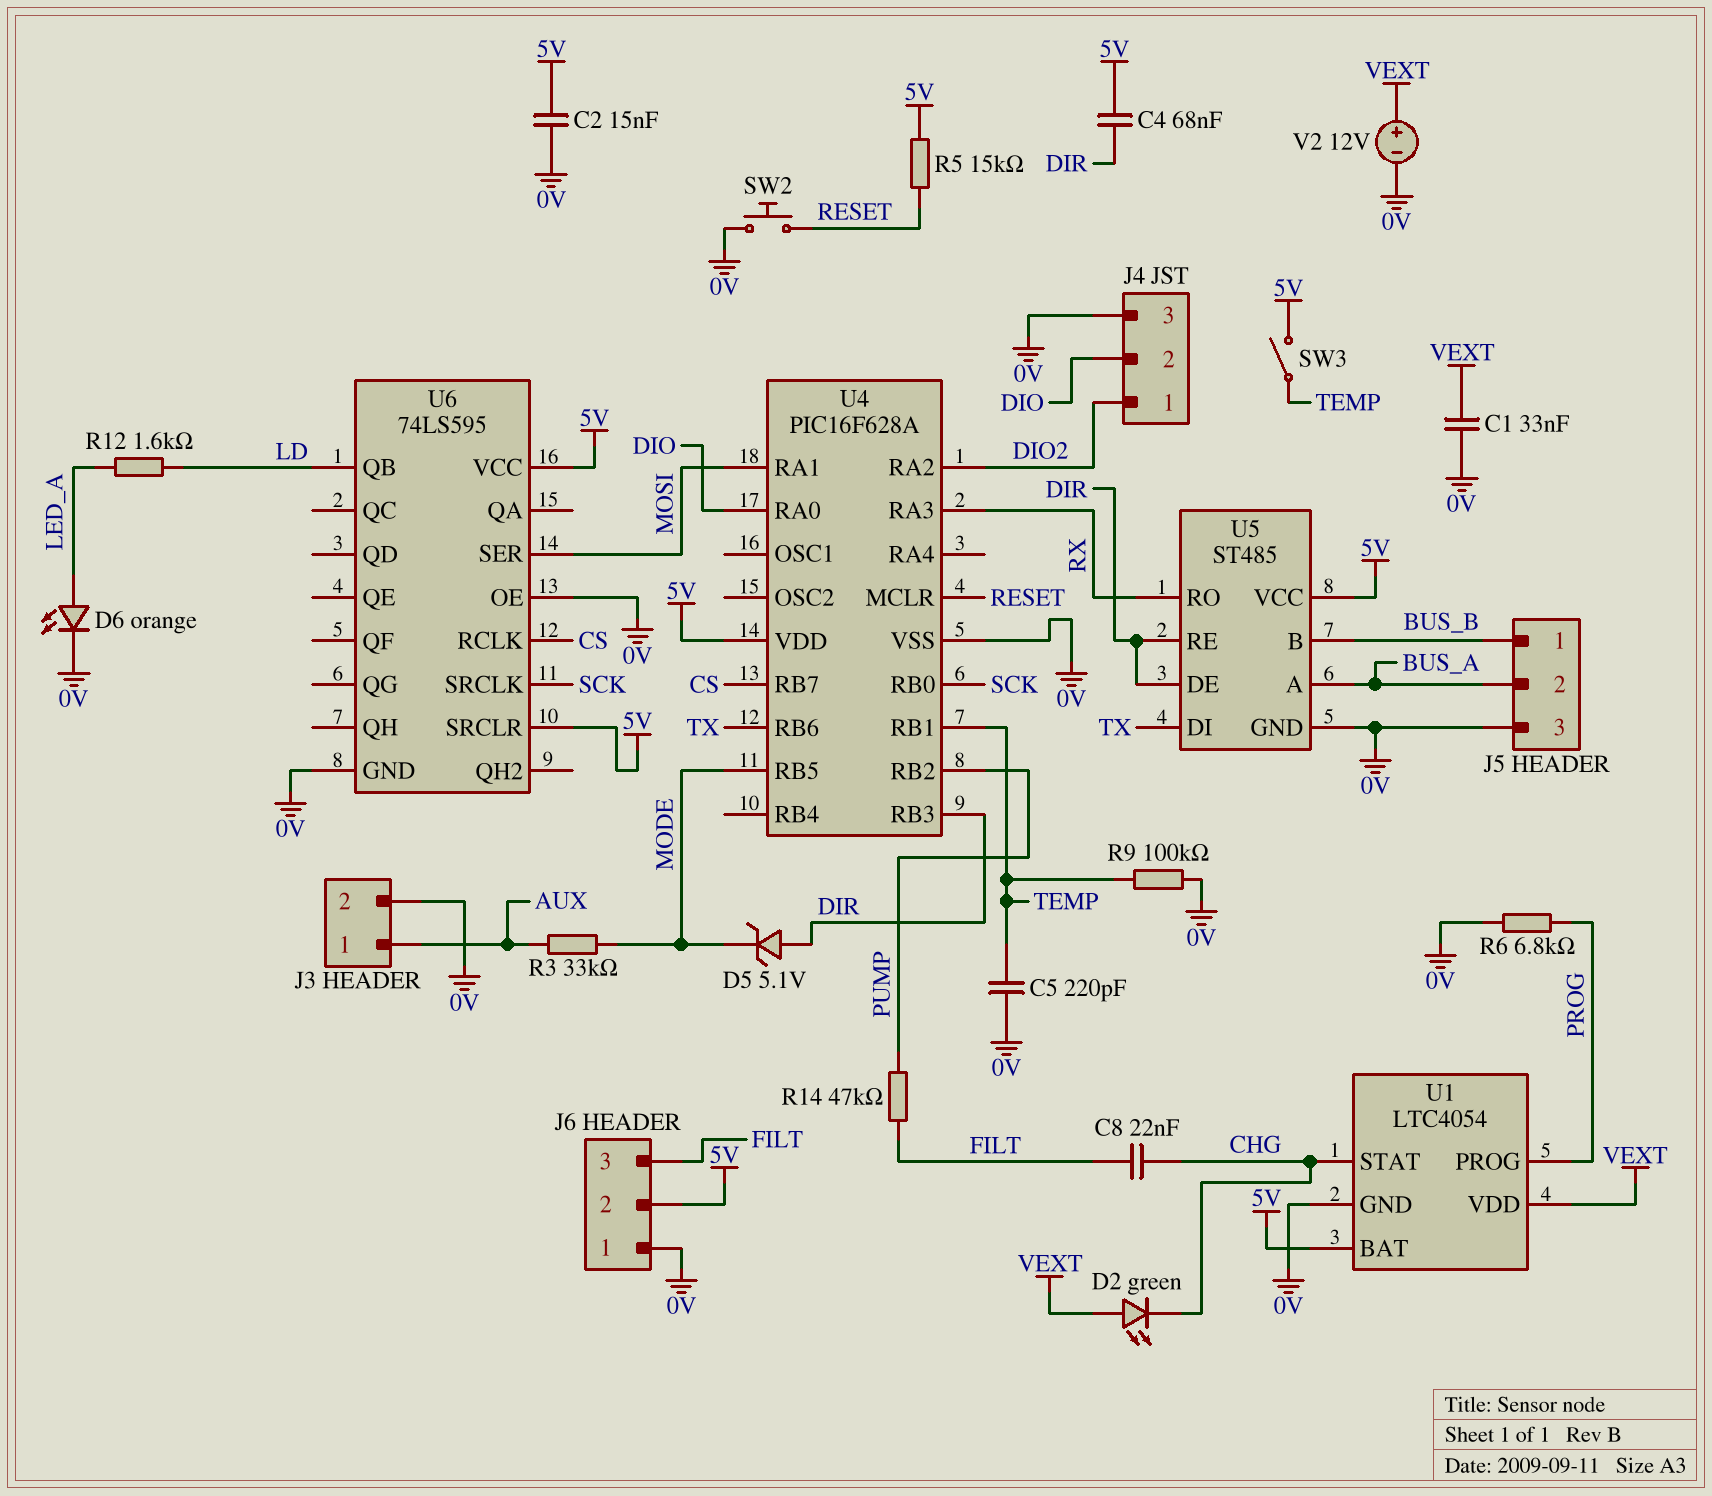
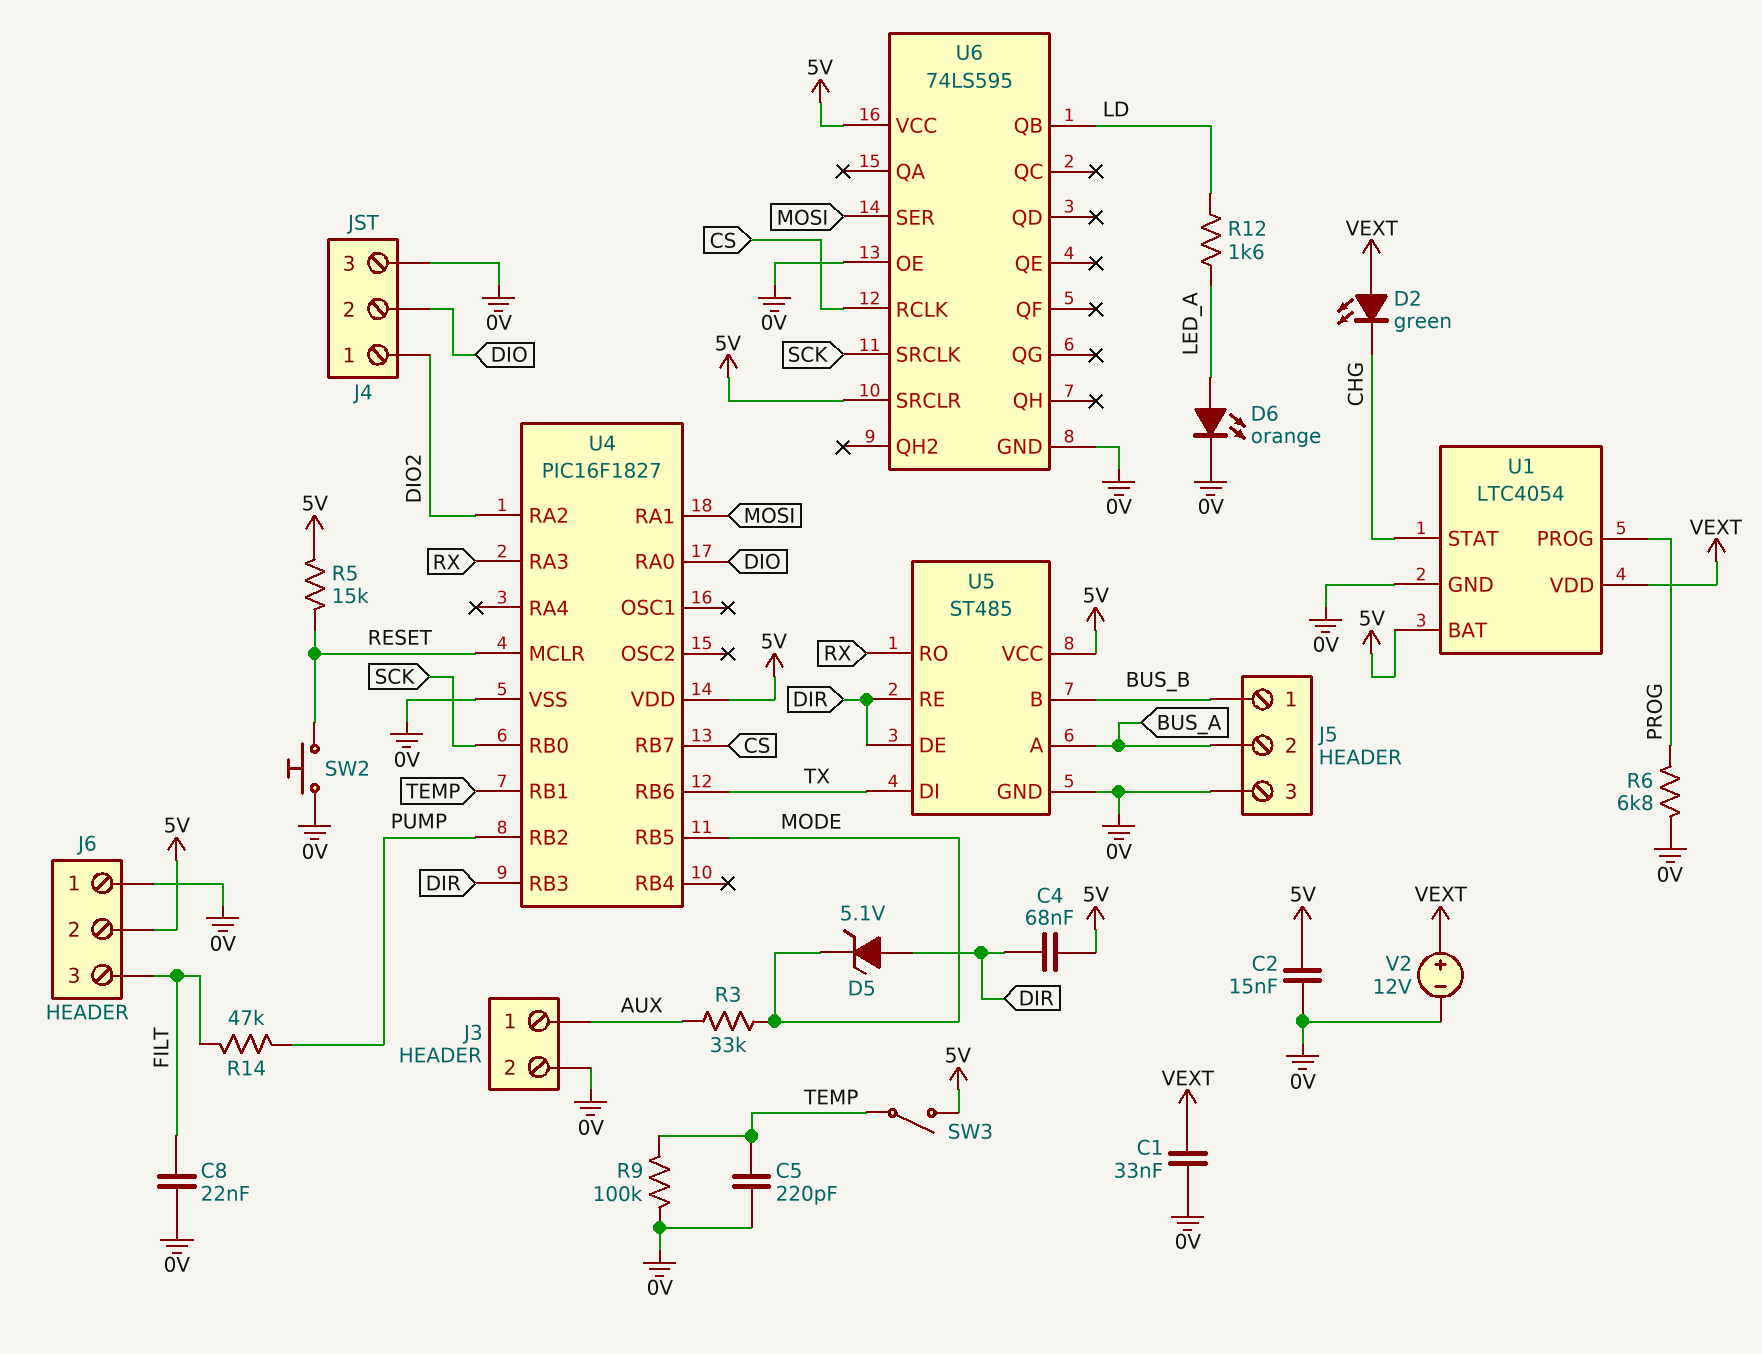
C8: 22nF (CHG, FILT) -> 22nF (0V, FILT)
U4: PIC16F628A -> PIC16F1827

